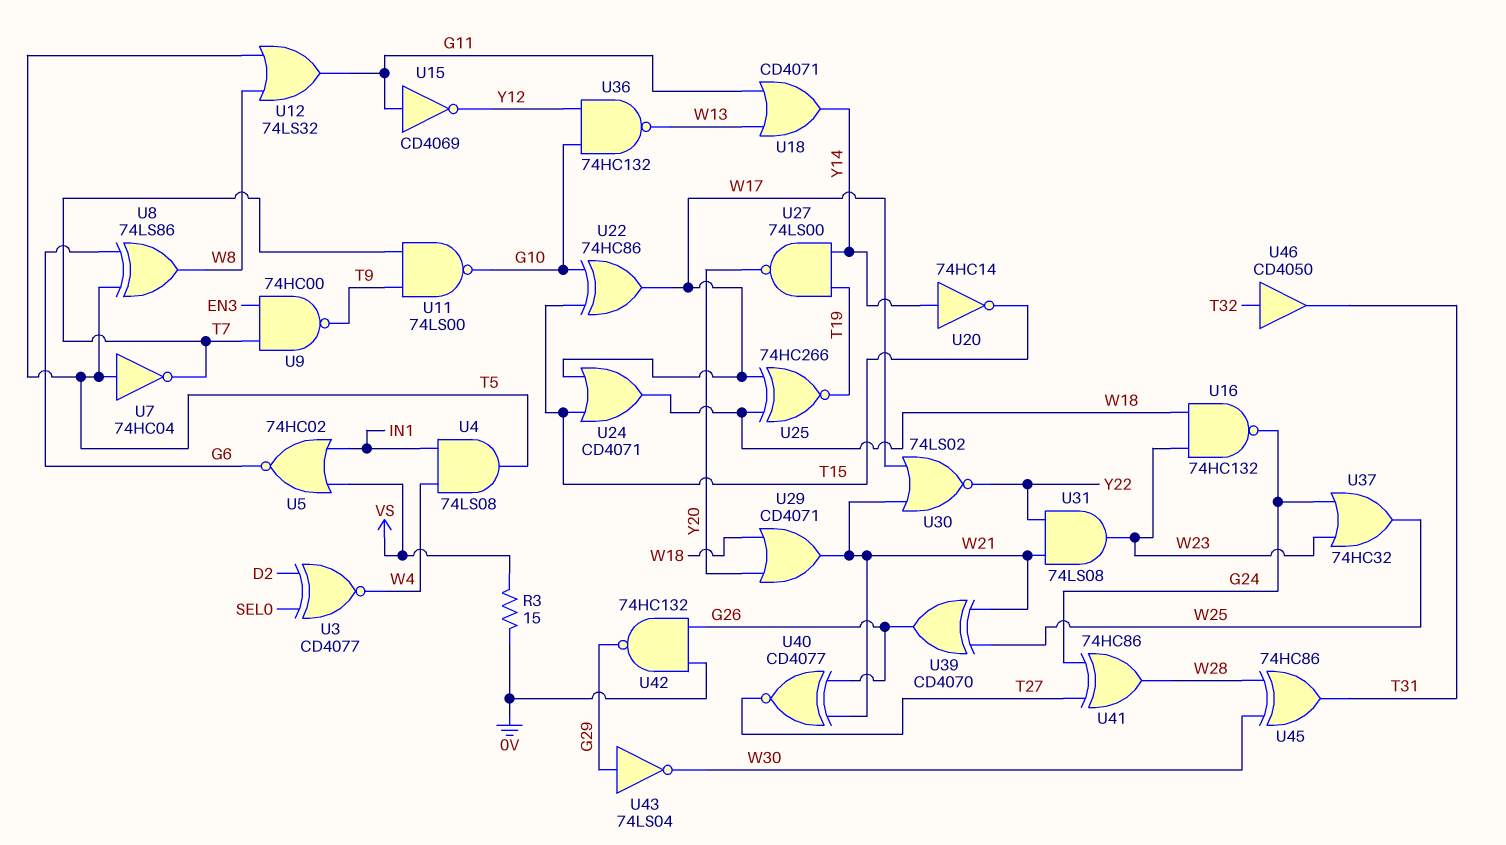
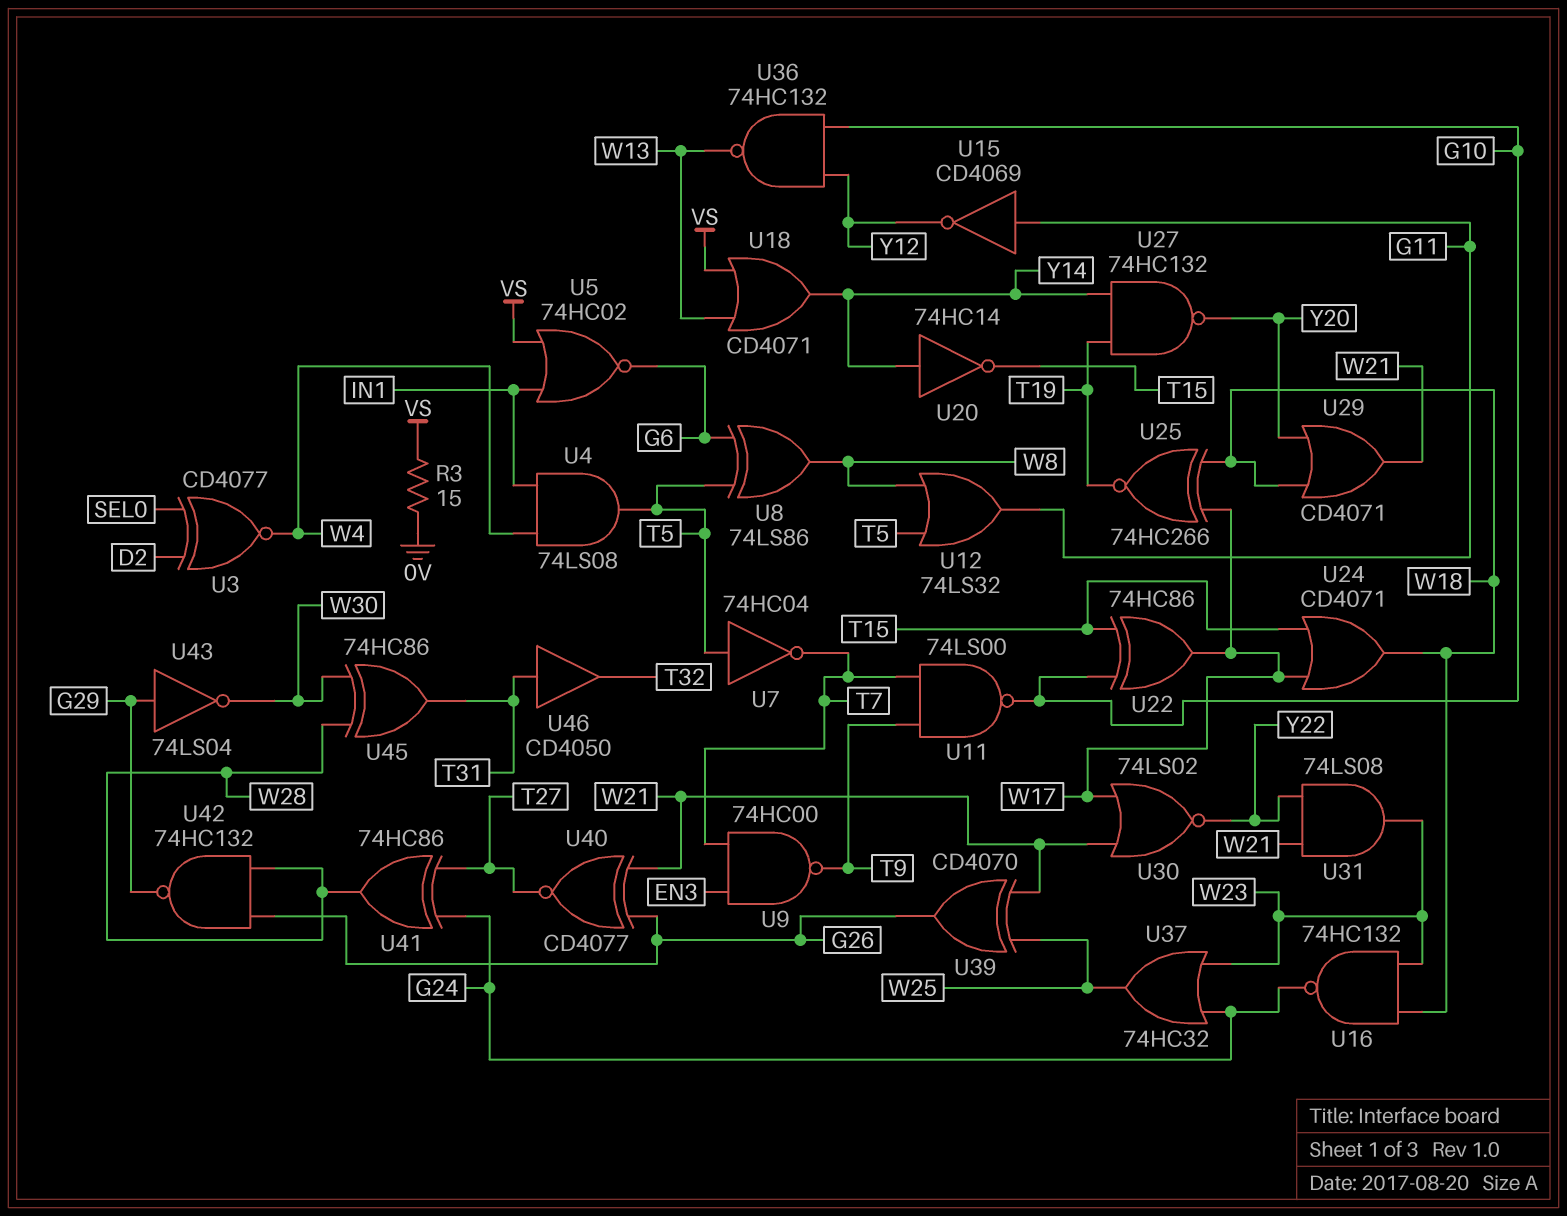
U18: OR CD4071 (in G11, in W13, out Y14) -> OR CD4071 (in VS, in W13, out Y14)
U27: NAND 74LS00 (in T19, in Y14, out Y20) -> NAND 74HC132 (in T19, in Y14, out Y20)
U42: NAND 74HC132 (in 0V, in G26, out G29) -> NAND 74HC132 (in G26, in W28, out G29)
U46: buffer CD4050 (in T32, out T31) -> buffer CD4050 (in T31, out T32)

